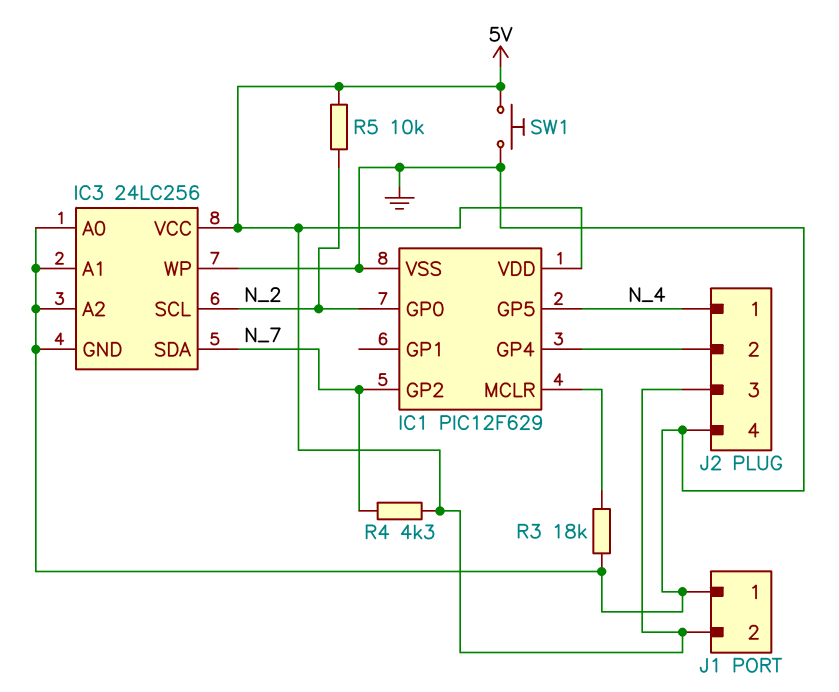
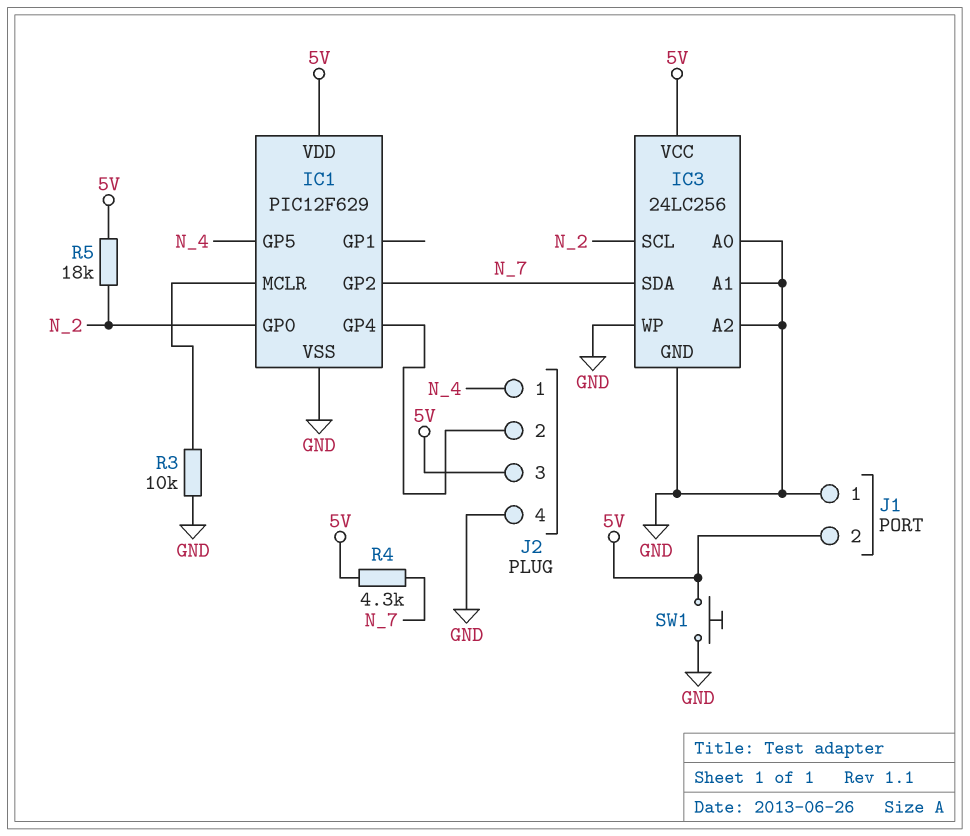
R3: 18k (GND, IC1/MCLR) -> 10k (GND, IC1/MCLR)
R5: 10k (5V, N_2) -> 18k (5V, N_2)

